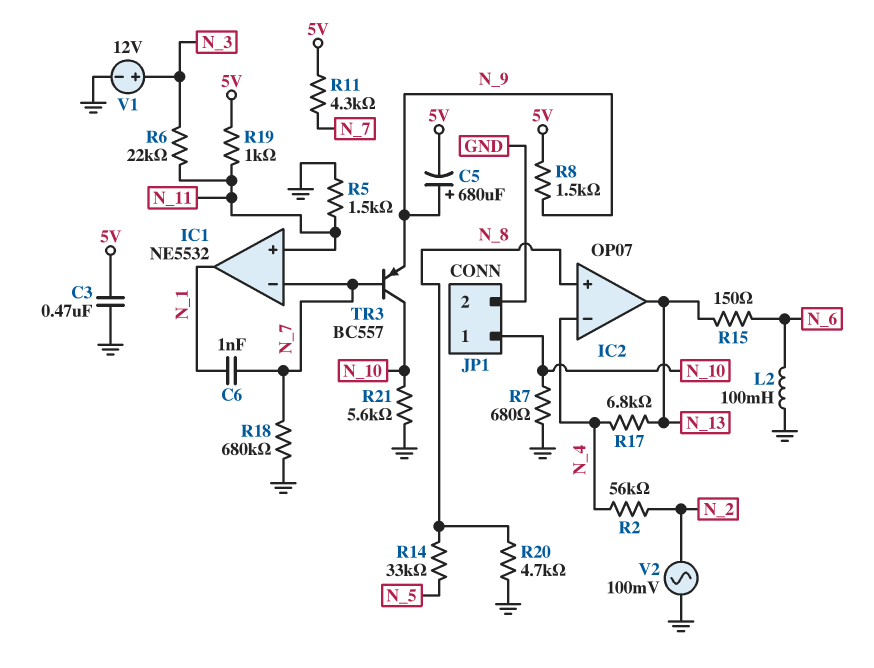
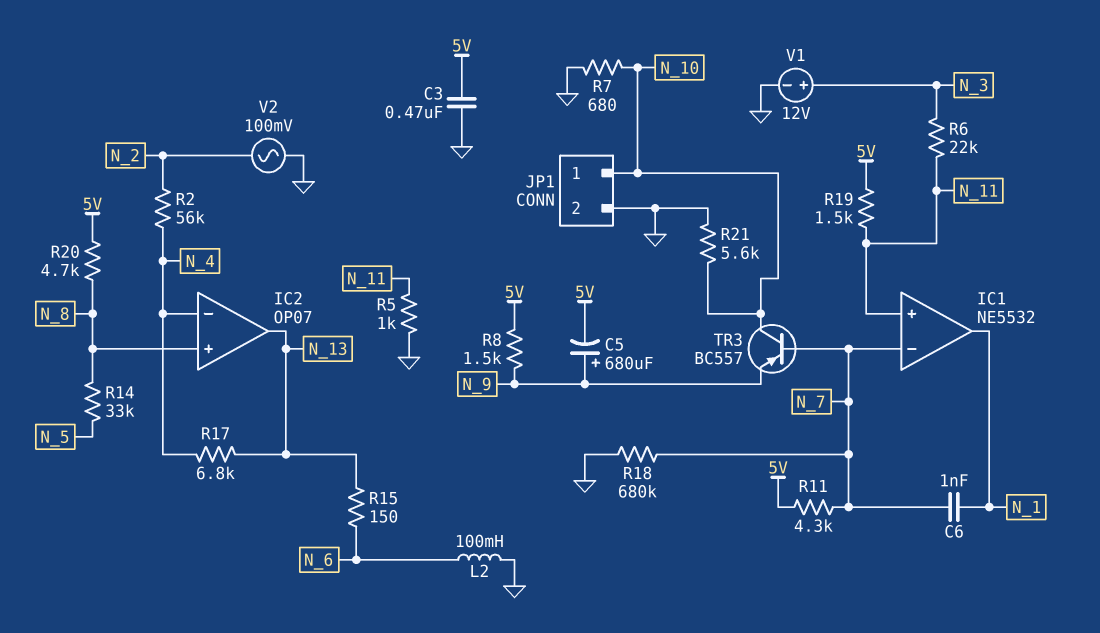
R5: 1.5k (GND, N_11) -> 1k (GND, N_11)
R19: 1k (5V, N_11) -> 1.5k (5V, N_11)
R20: 4.7k (GND, N_8) -> 4.7k (5V, N_8)

